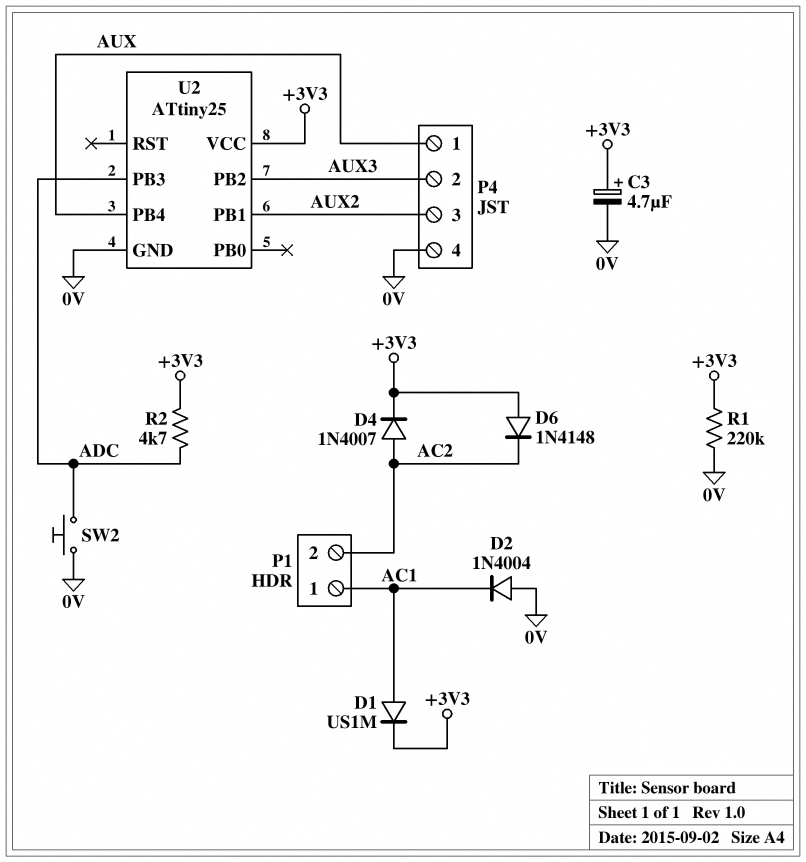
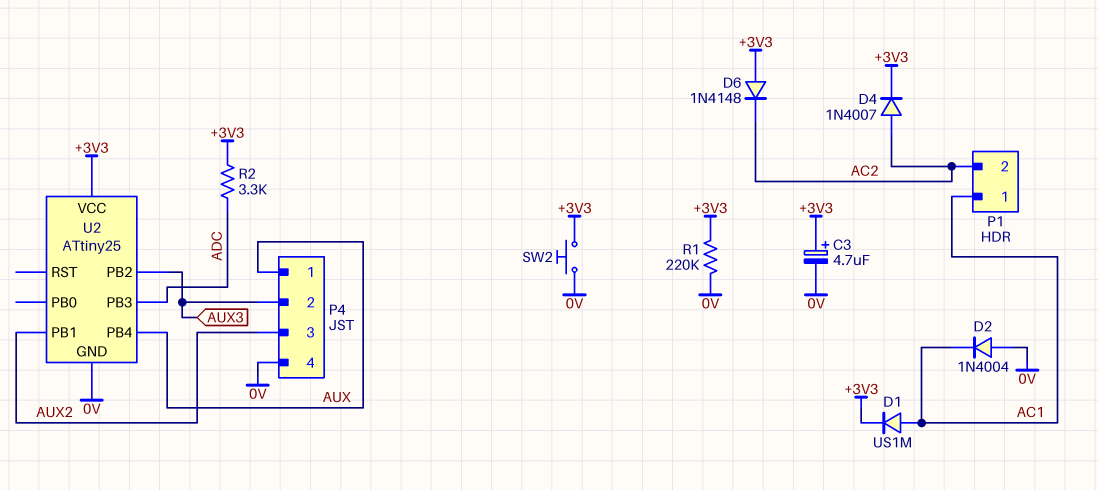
R2: 4.7k (+3V3, ADC) -> 3.3k (+3V3, ADC)
SW2: button (0V, ADC) -> button (+3V3, 0V)

